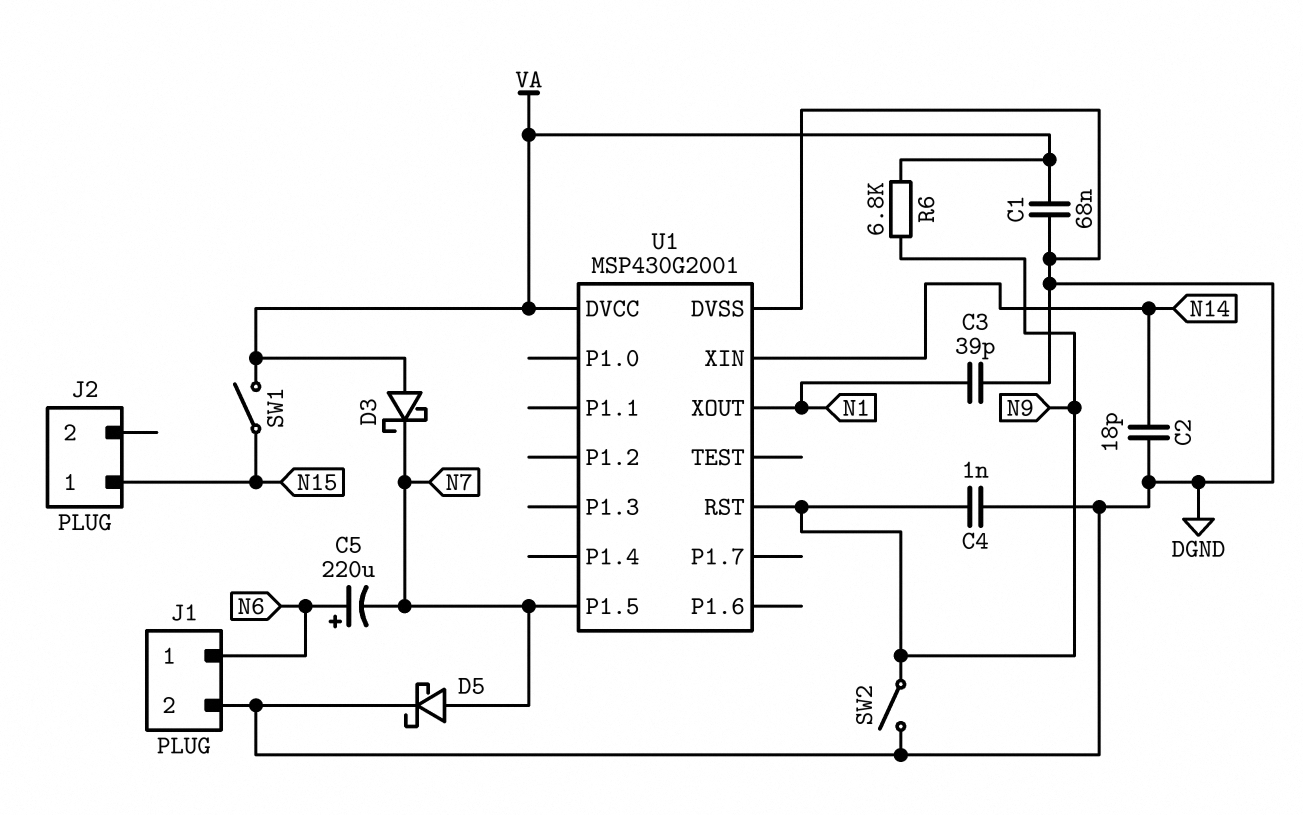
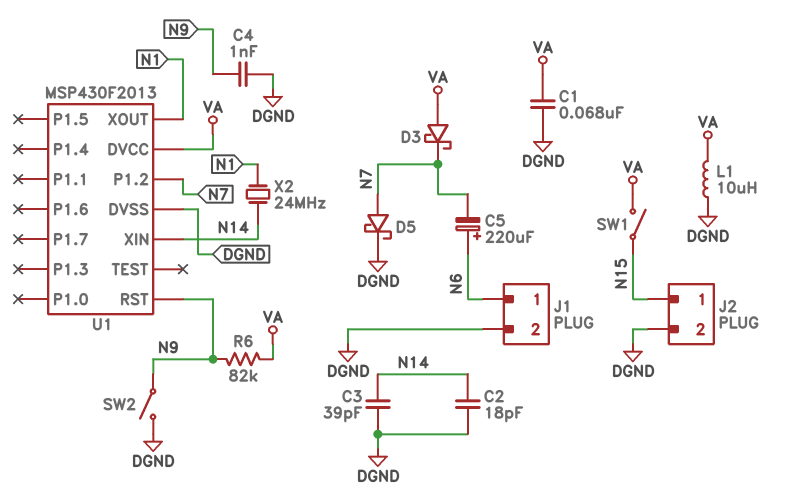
C3: 39pF (DGND, N1) -> 39pF (DGND, N14)
J2 pin 2: none -> DGND
L1: none -> 10uH (DGND, VA)
R6: 6.8k (N9, VA) -> 82k (N9, VA)
U1: MSP430G2001 -> MSP430F2013
U1 pin P1.2: none -> N7
U1 pin P1.5: N7 -> none
X2: none -> 24MHz (N1, N14)

